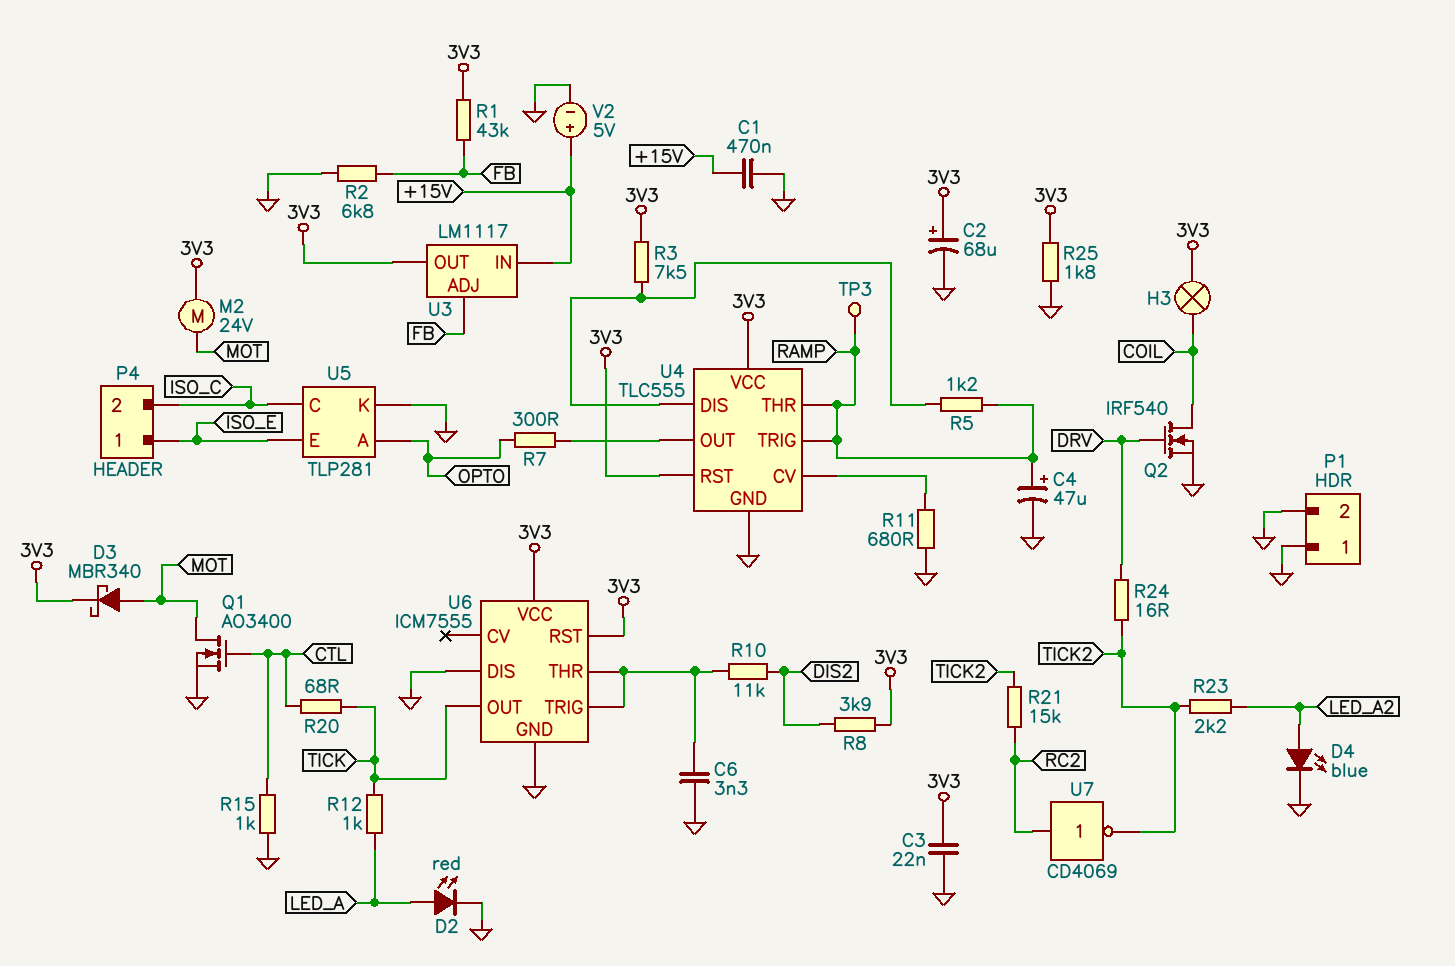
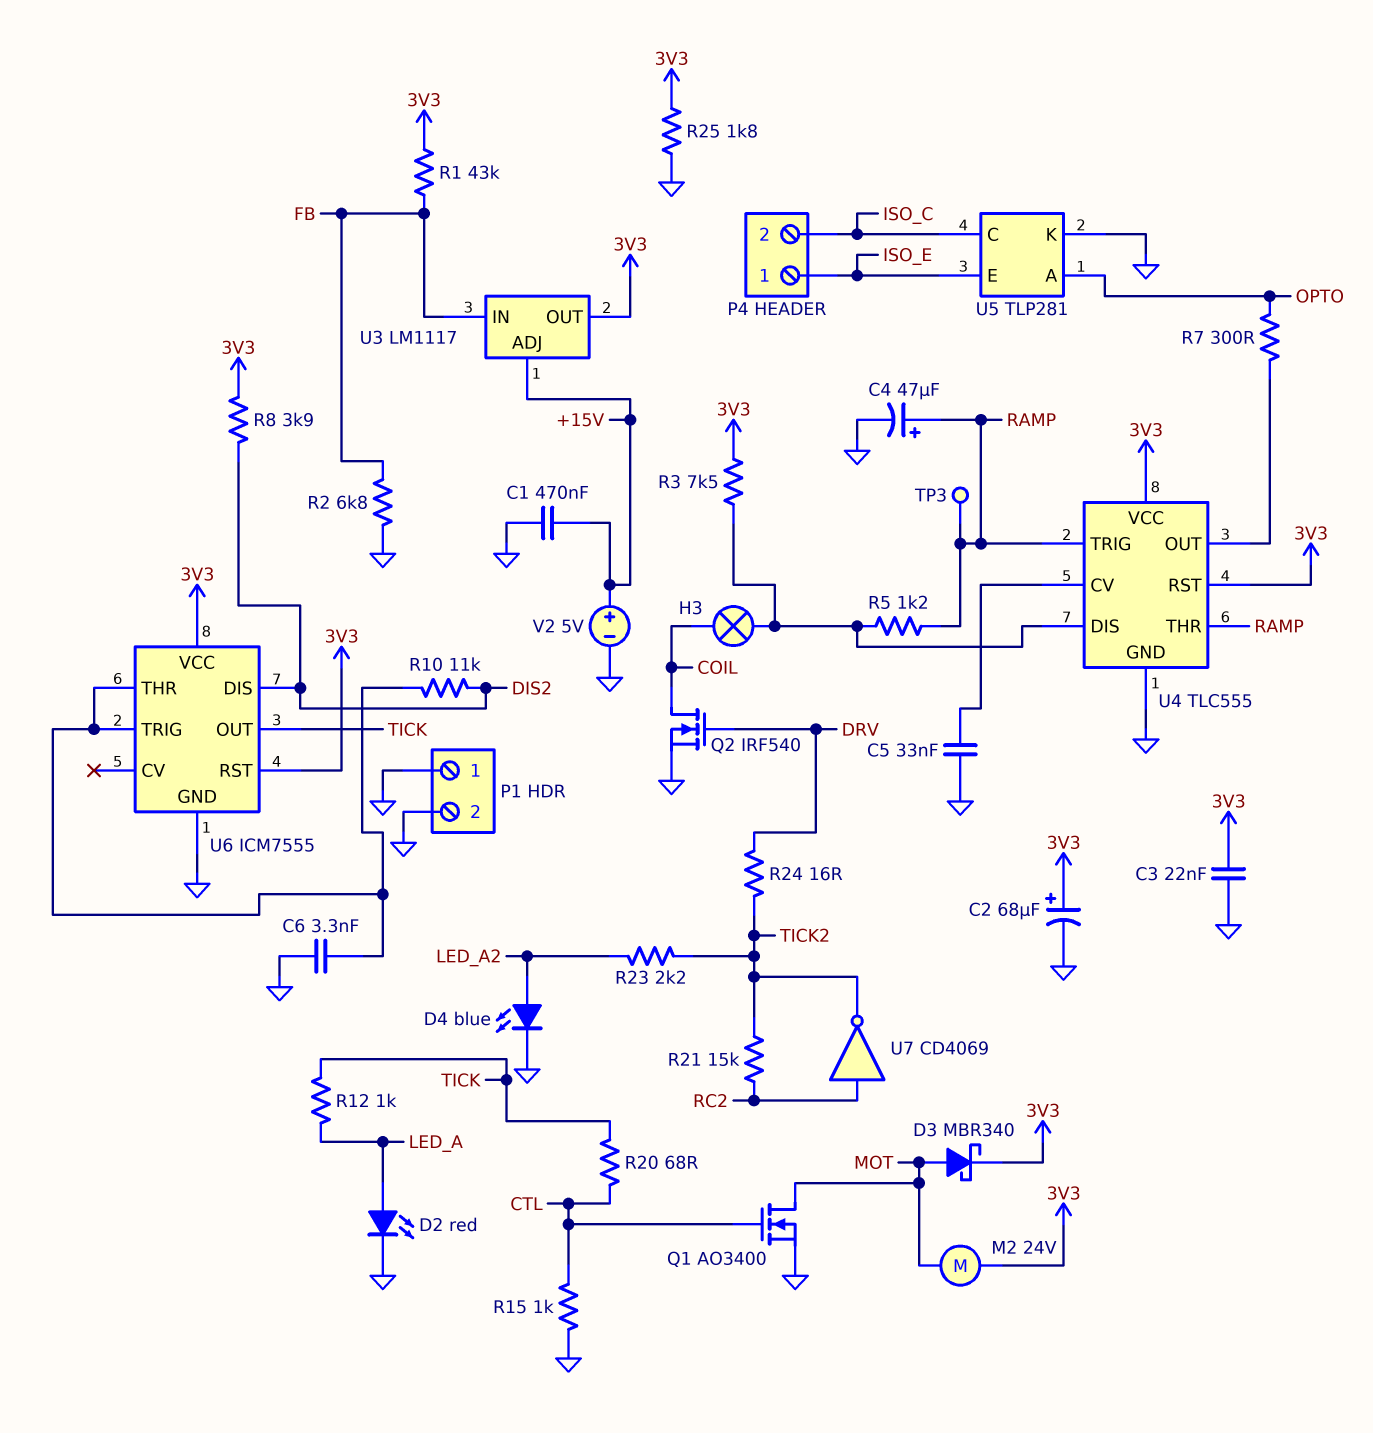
C5: none -> 33nF (GND, U4/CV)
H3: lamp (3V3, COIL) -> lamp (COIL, U4/DIS)
R11: 680 (GND, U4/CV) -> none
U3 pin ADJ: FB -> +15V
U3 pin IN: +15V -> FB
U6 pin DIS: GND -> DIS2

